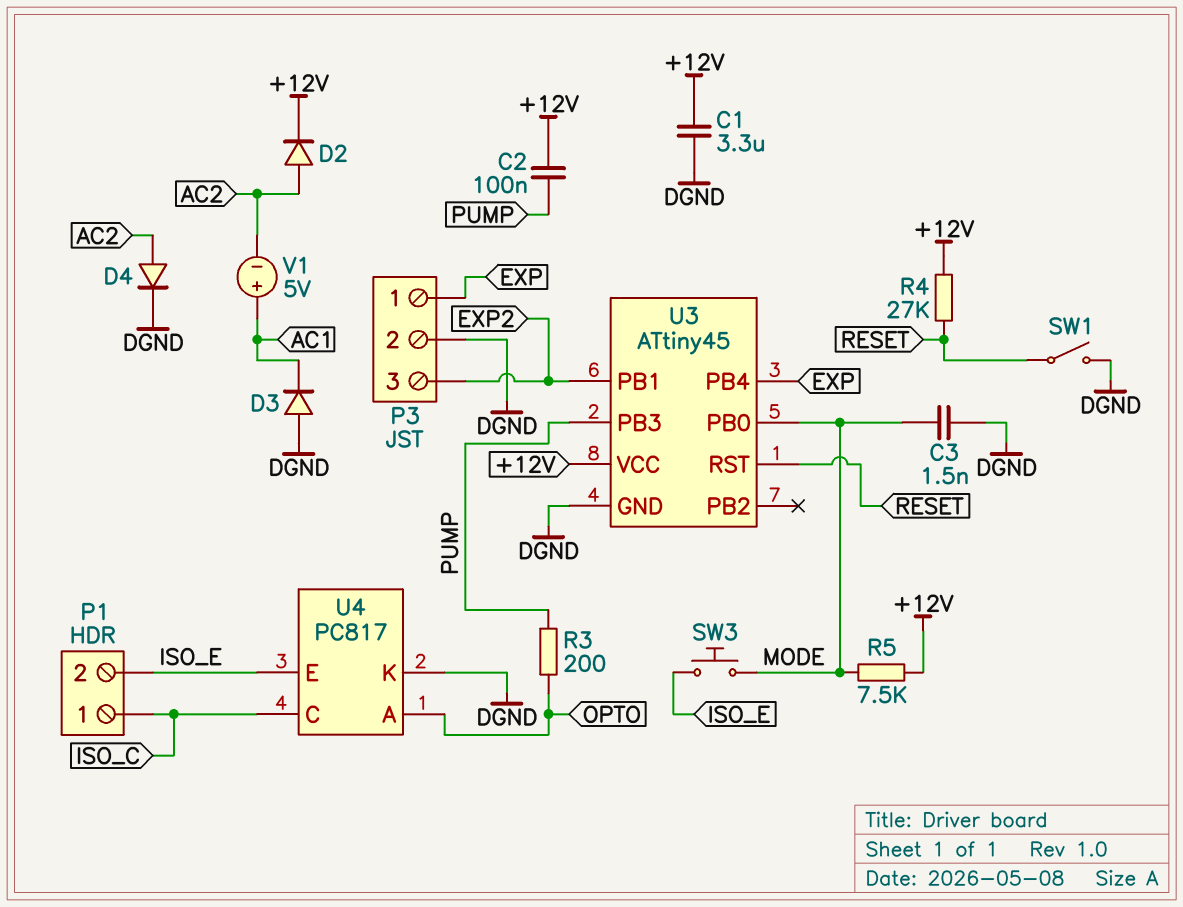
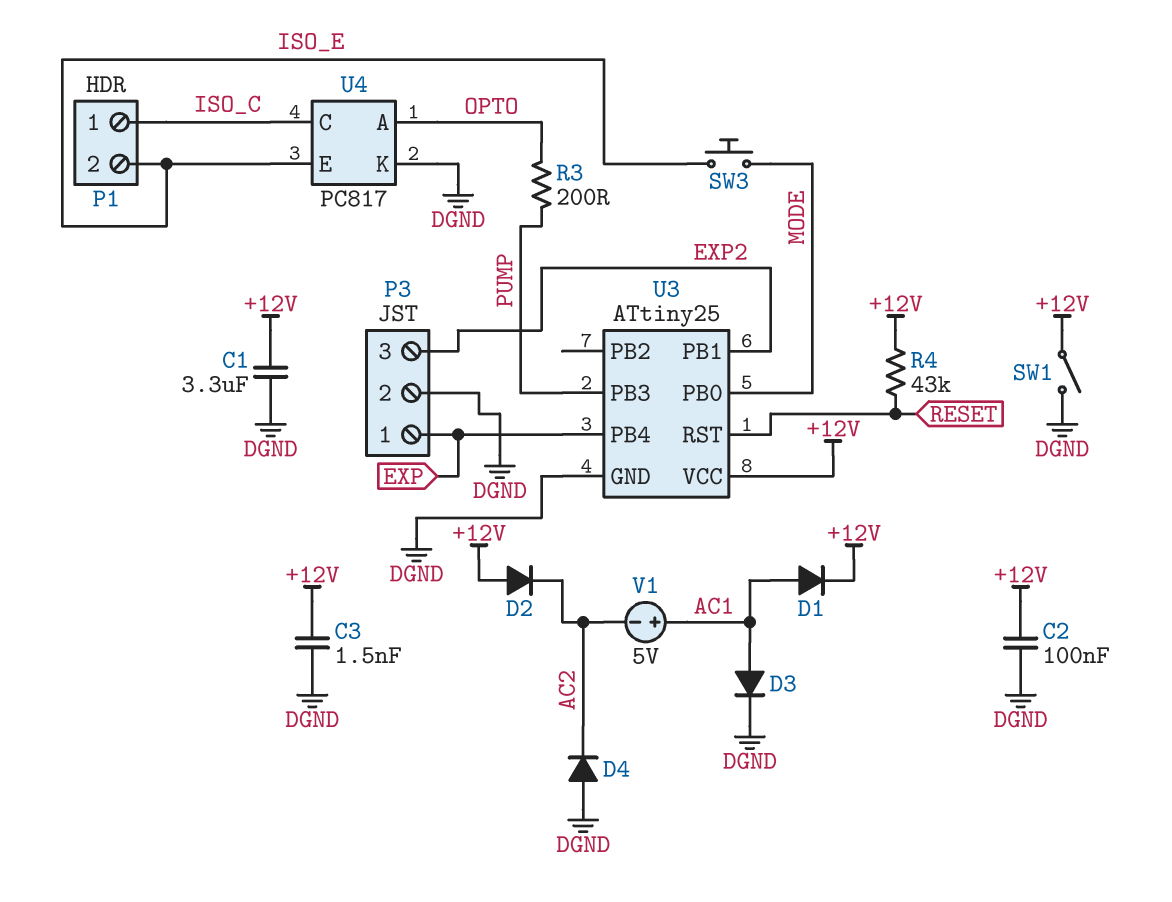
C2: 100nF (+12V, PUMP) -> 100nF (+12V, DGND)
C3: 1.5nF (DGND, MODE) -> 1.5nF (+12V, DGND)
D1: none -> diode (A AC1, K +12V)
D2: diode (A AC2, K +12V) -> diode (A +12V, K AC2)
D3: diode (A DGND, K AC1) -> diode (A AC1, K DGND)
D4: diode (A AC2, K DGND) -> diode (A DGND, K AC2)
R4: 27k (+12V, RESET) -> 43k (+12V, RESET)
R5: 7.5k (+12V, MODE) -> none
SW1: switch (DGND, RESET) -> switch (+12V, DGND)
U3: ATtiny45 -> ATtiny25

